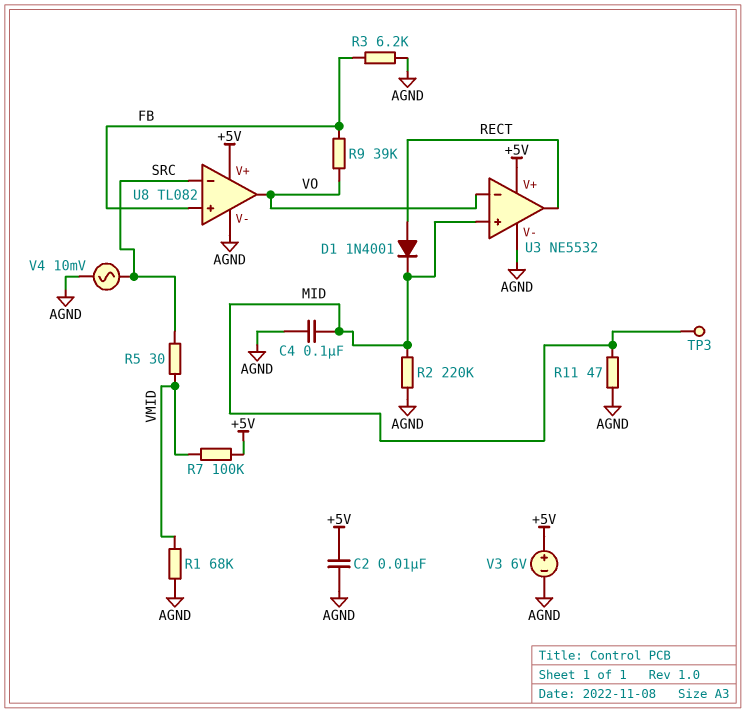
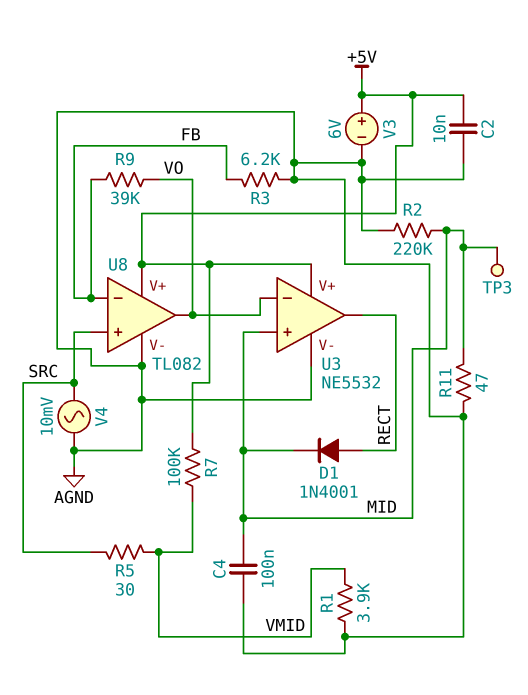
R1: 68k (AGND, VMID) -> 3.9k (AGND, VMID)
U8 pin in+: FB -> SRC
U8 pin in-: SRC -> FB

